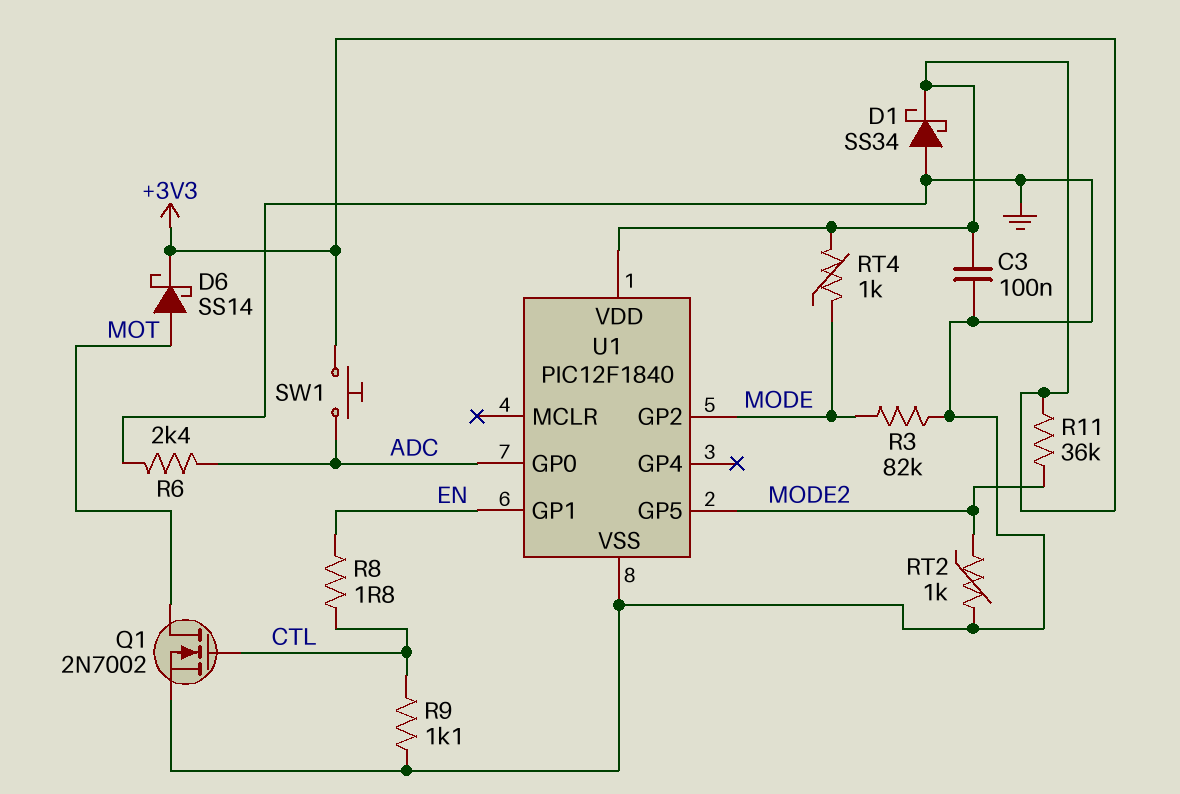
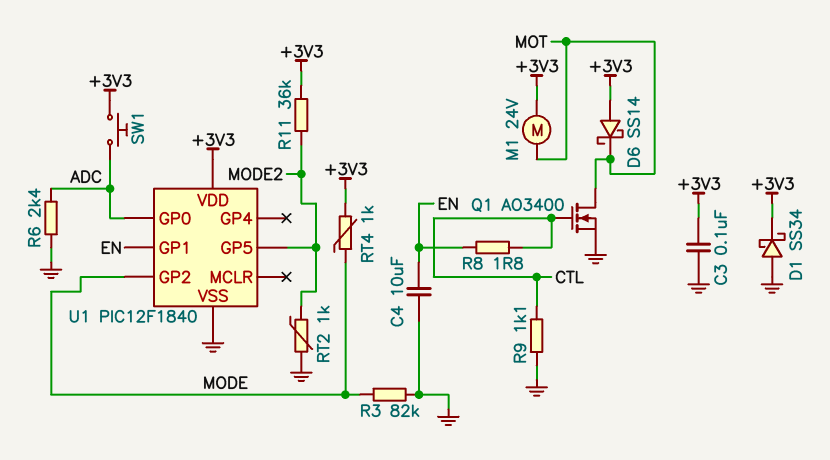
C4: none -> 10uF (EN, GND)
D6: schottky SS14 (A MOT, K +3V3) -> schottky SS14 (A +3V3, K MOT)
M1: none -> motor 24V (+3V3, MOT)
Q1: NMOS 2N7002 (G CTL, D MOT, S GND) -> NMOS AO3400 (G CTL, D MOT, S GND)

